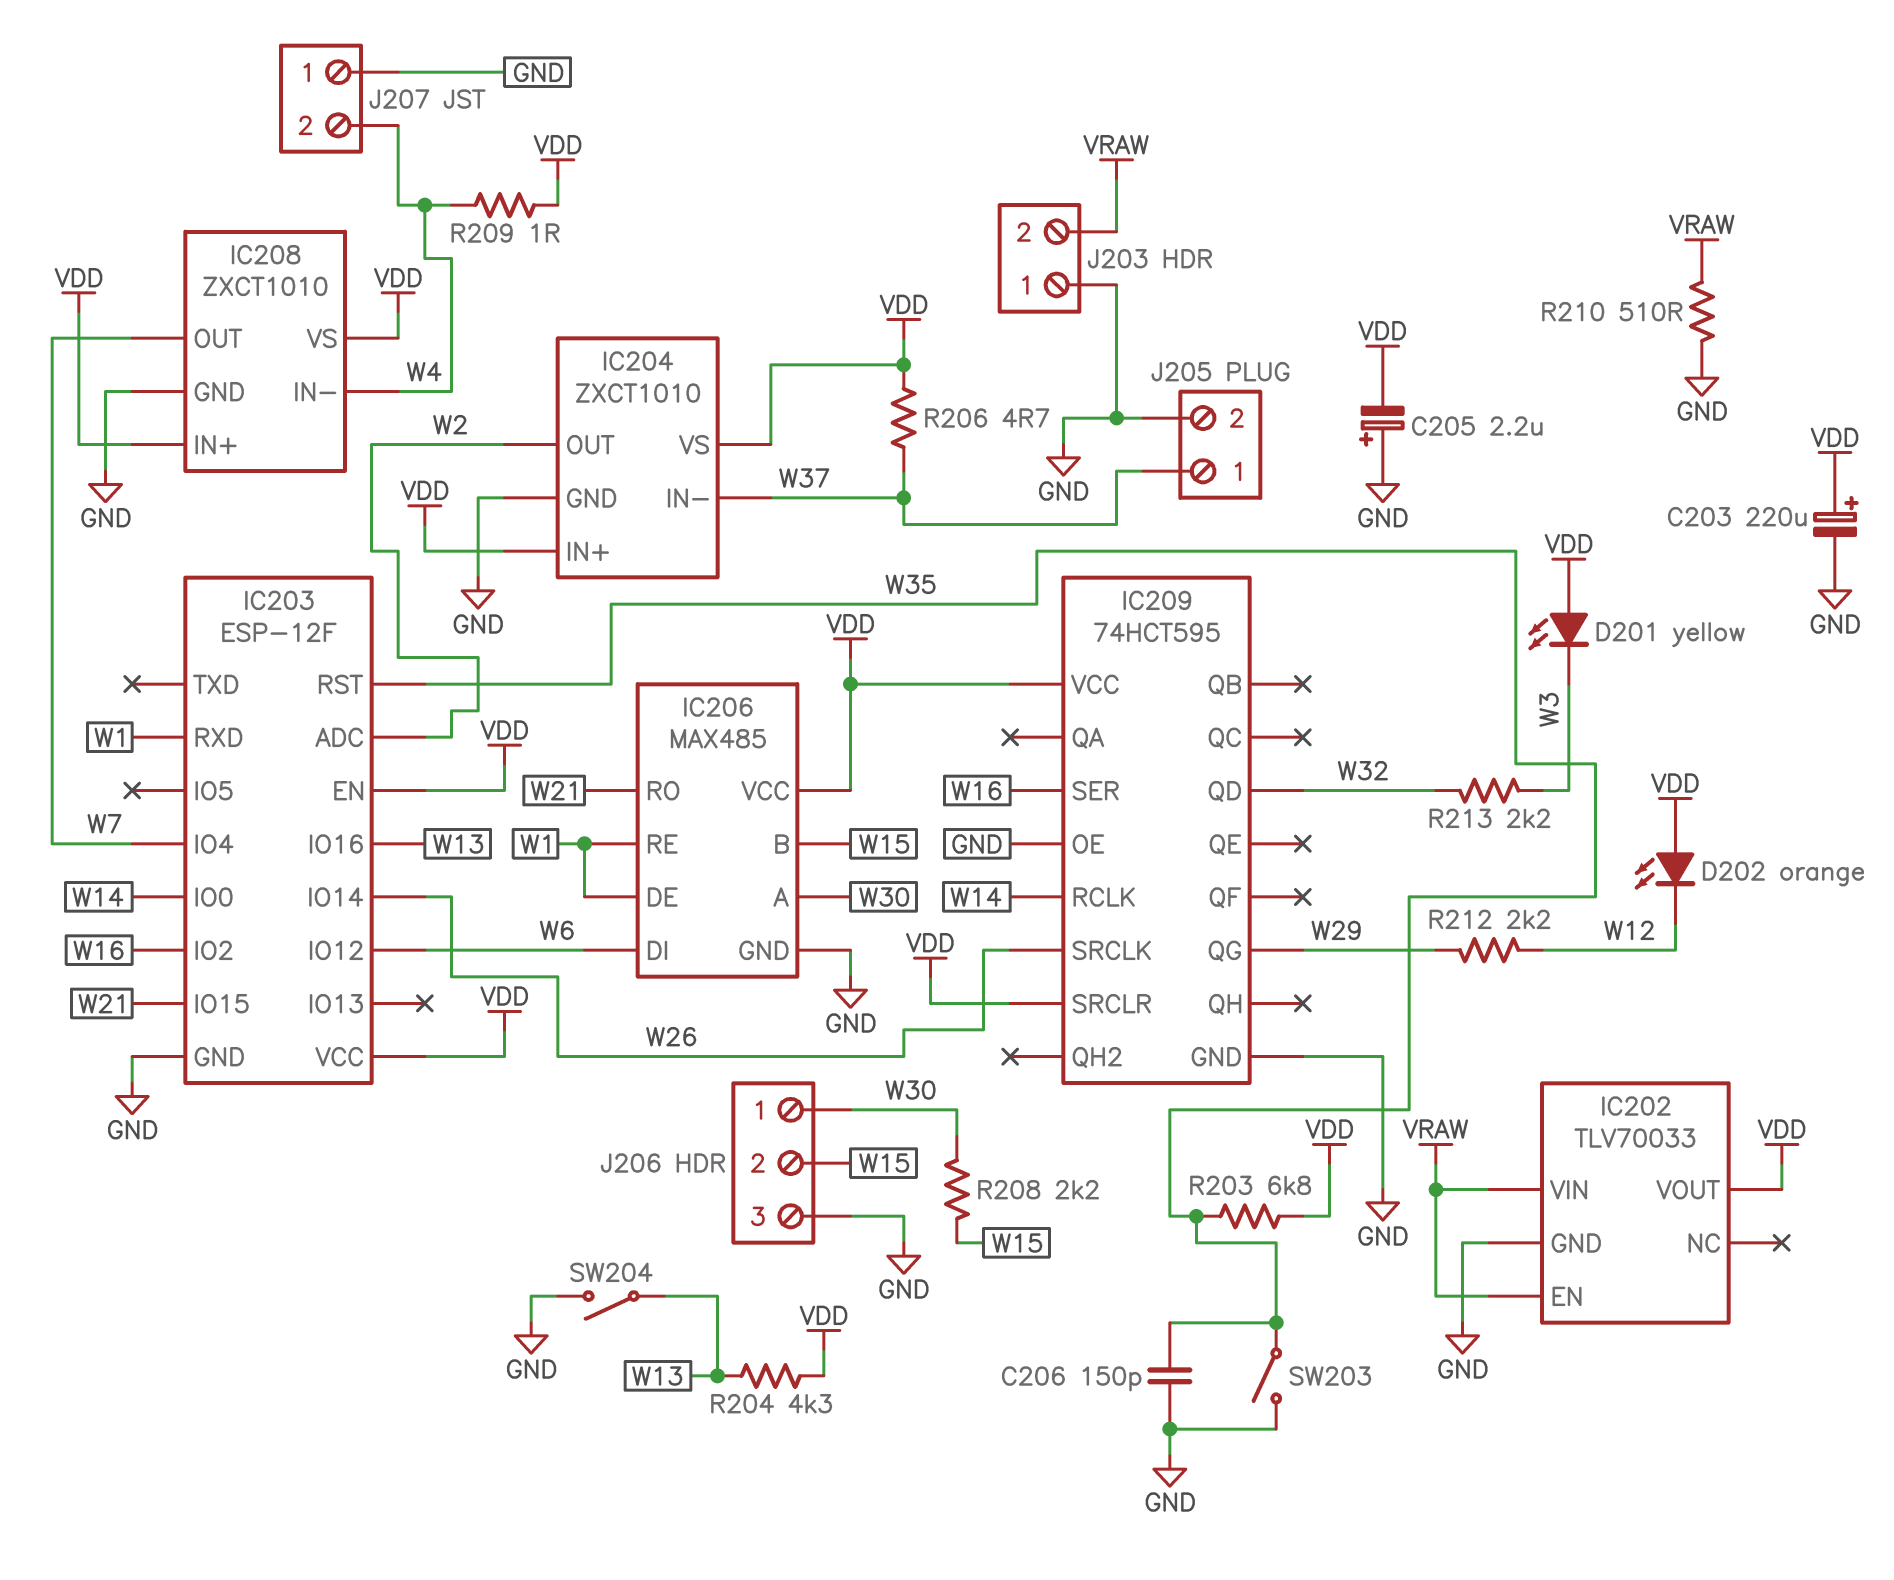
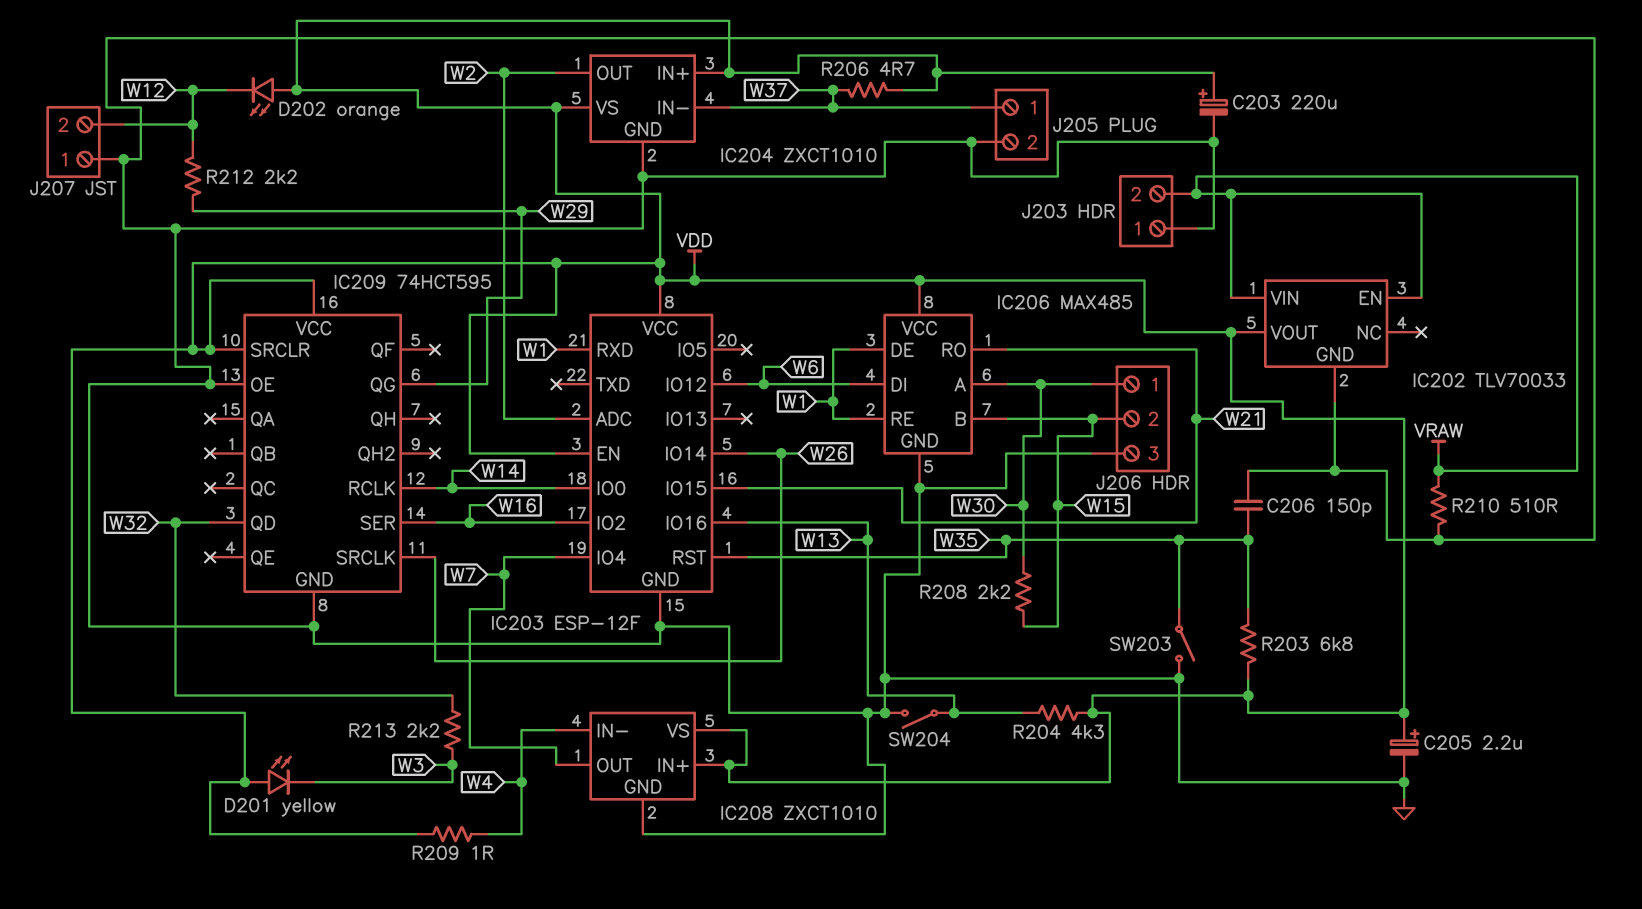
C205: 2.2uF (plus GND, minus VDD) -> 2.2uF (plus VDD, minus GND)
J207 pin 2: W4 -> W12

